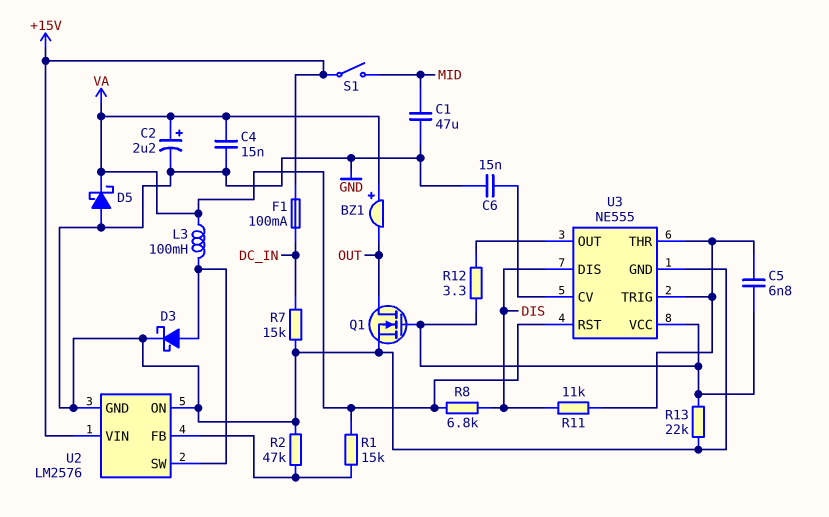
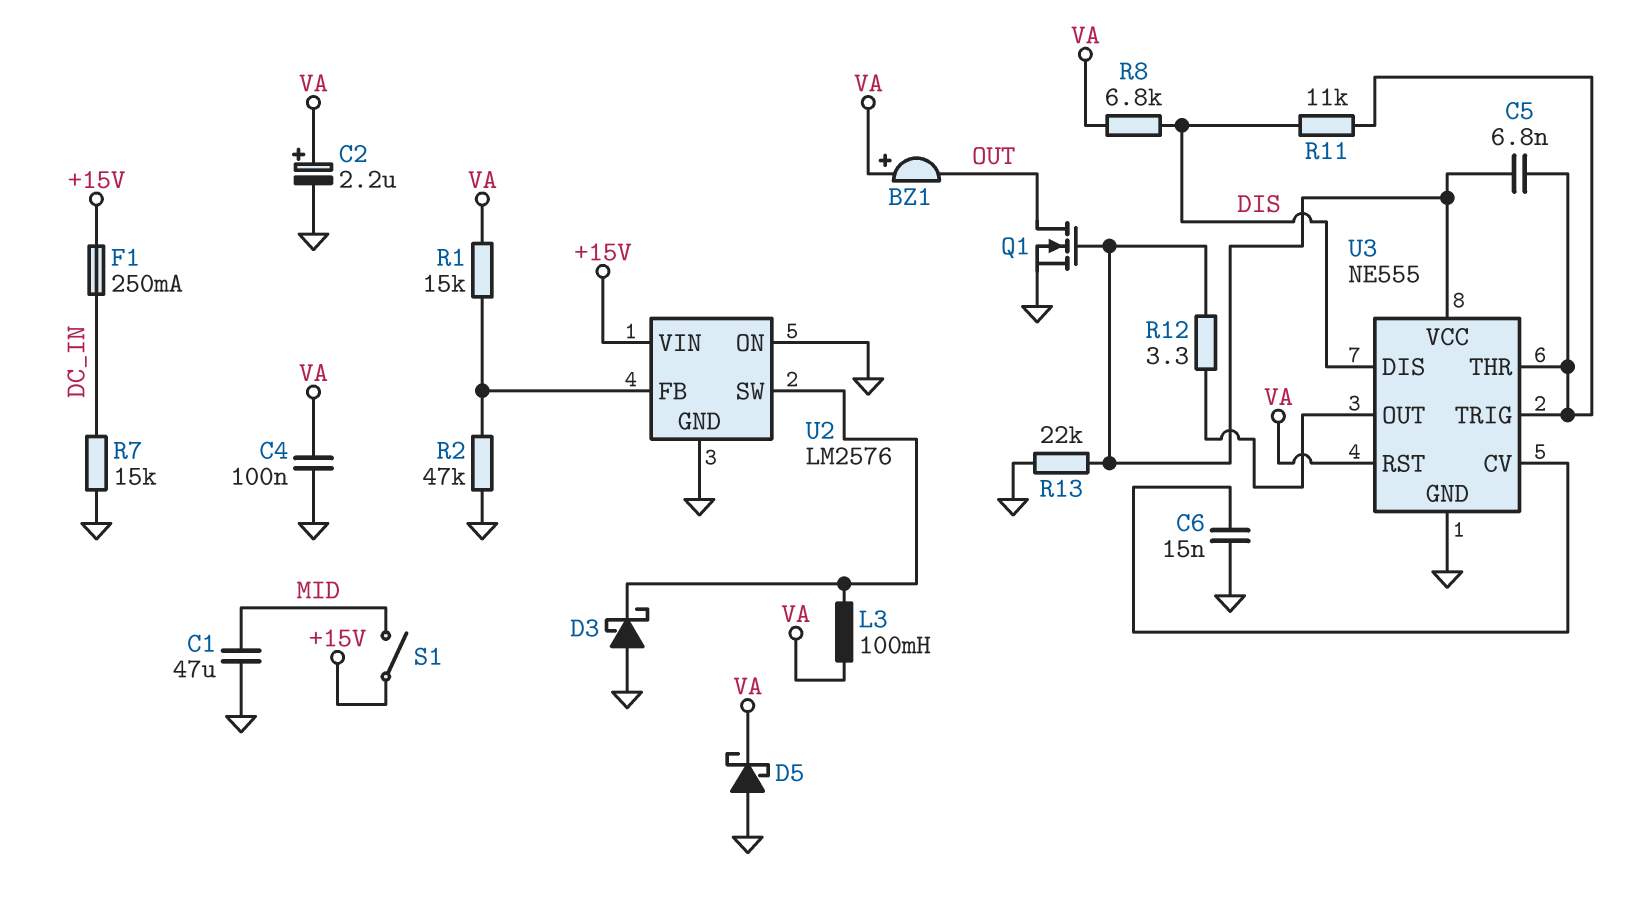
C4: 15nF (GND, VA) -> 100nF (GND, VA)
D3: schottky (A U2/SW, K GND) -> schottky (A GND, K U2/SW)
F1: 100mA (+15V, DC_IN) -> 250mA (+15V, DC_IN)

